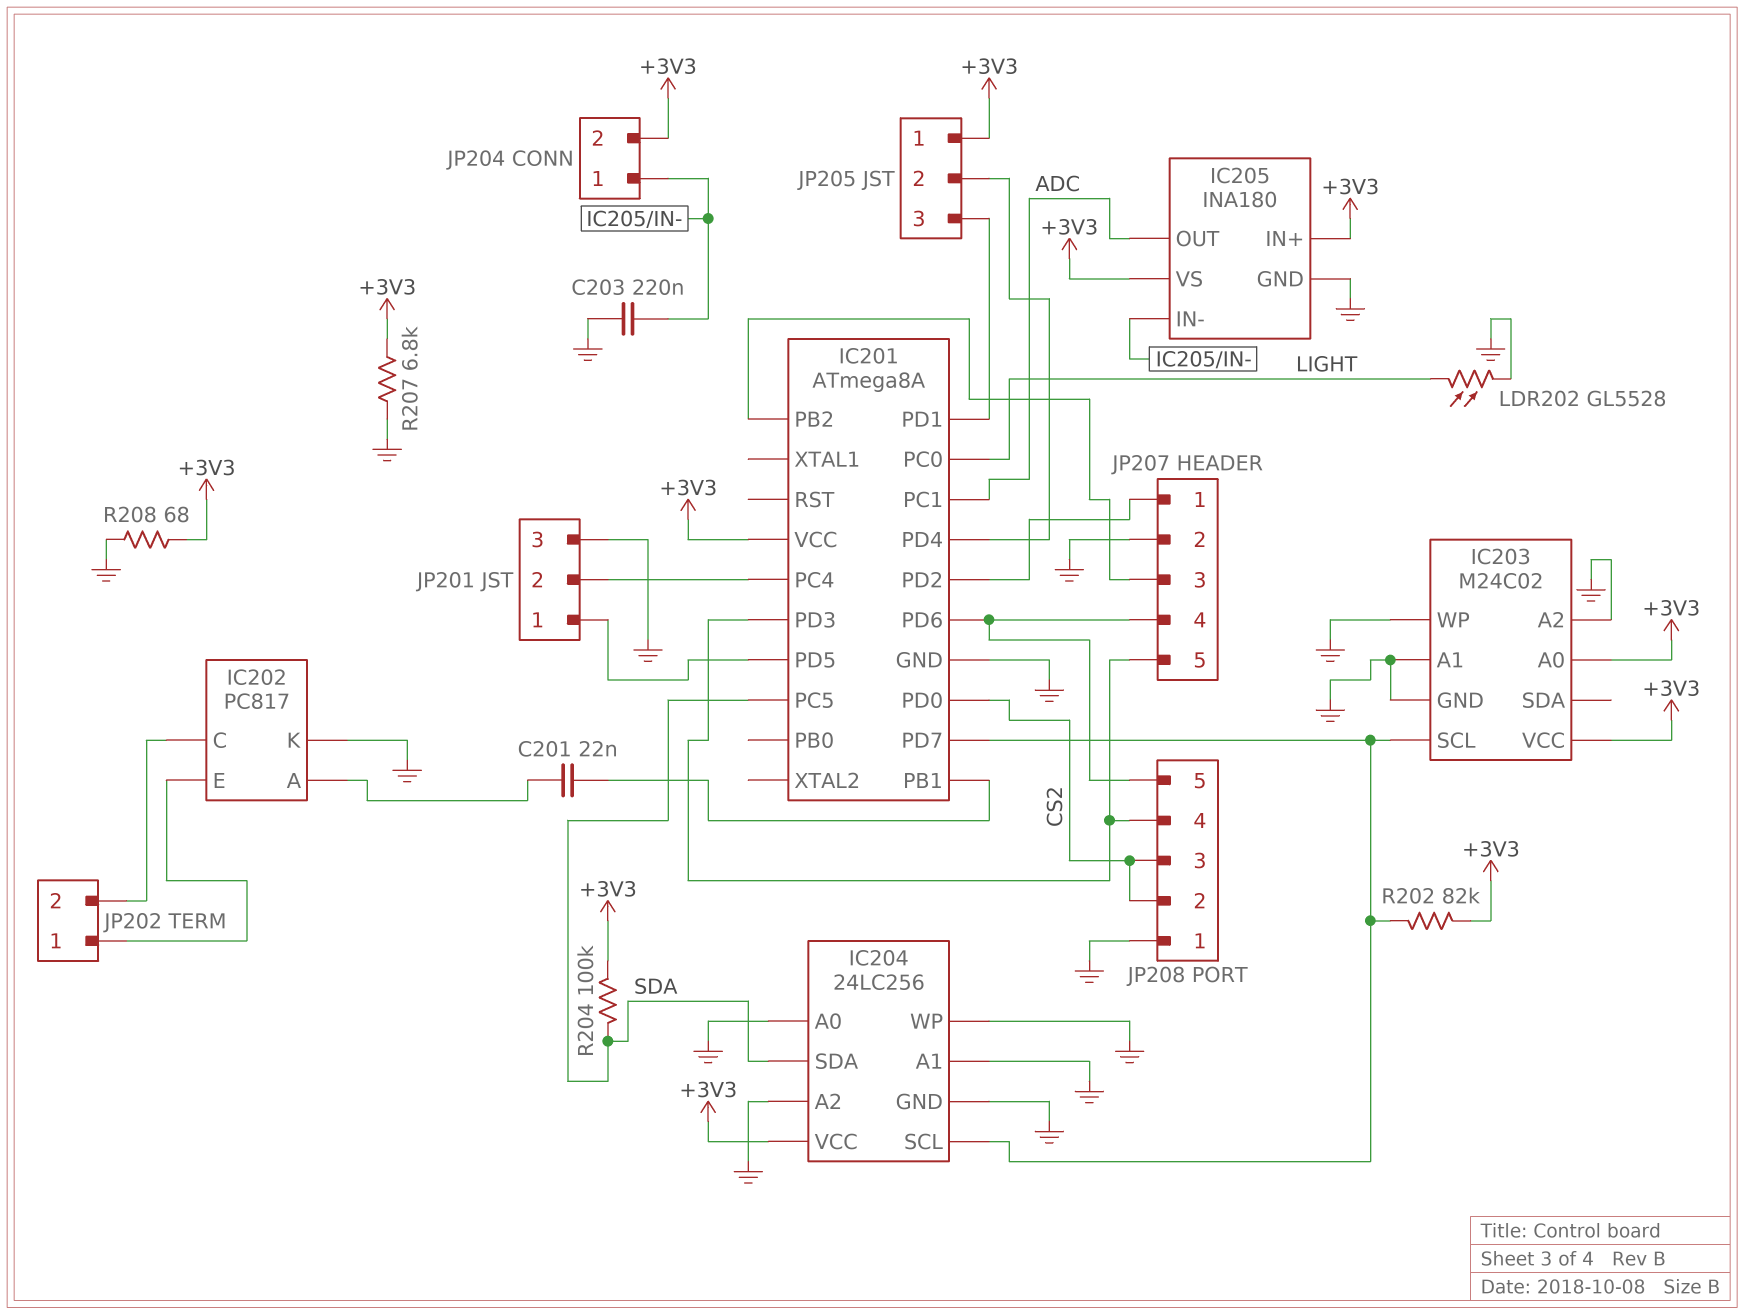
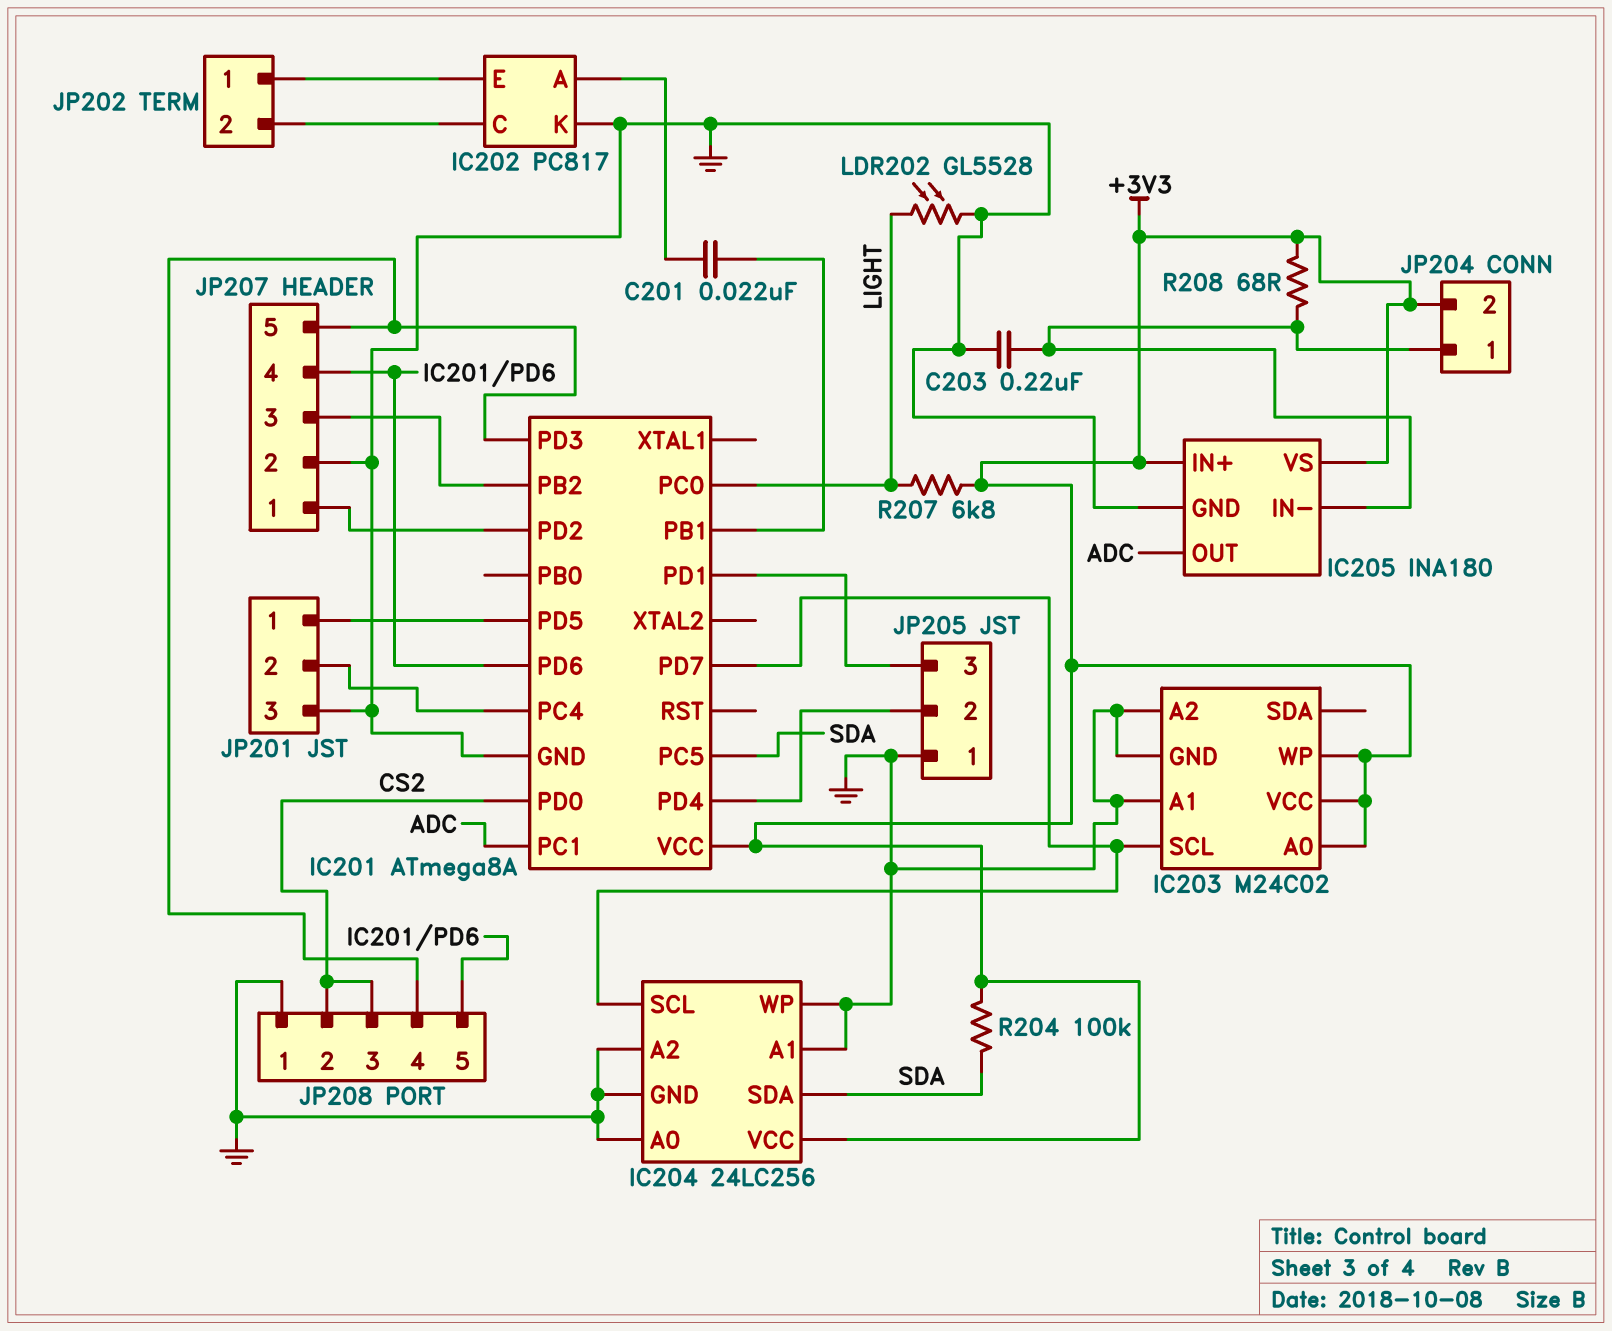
IC203 pin WP: GND -> +3V3
JP205 pin 1: +3V3 -> GND
R202: 82k (+3V3, IC201/PD7) -> none
R207: 6.8k (+3V3, GND) -> 6.8k (+3V3, LIGHT)
R208: 68 (+3V3, GND) -> 68 (+3V3, IC205/IN-)

